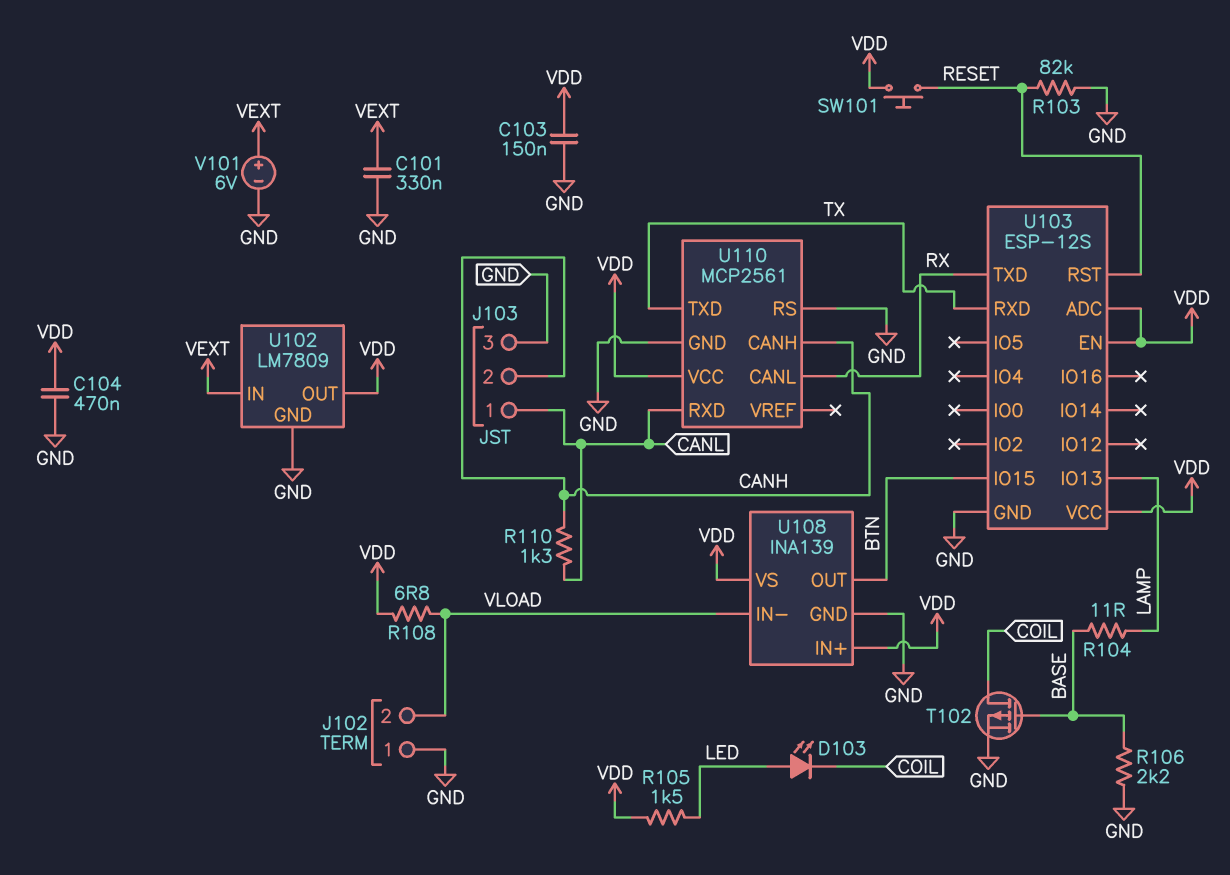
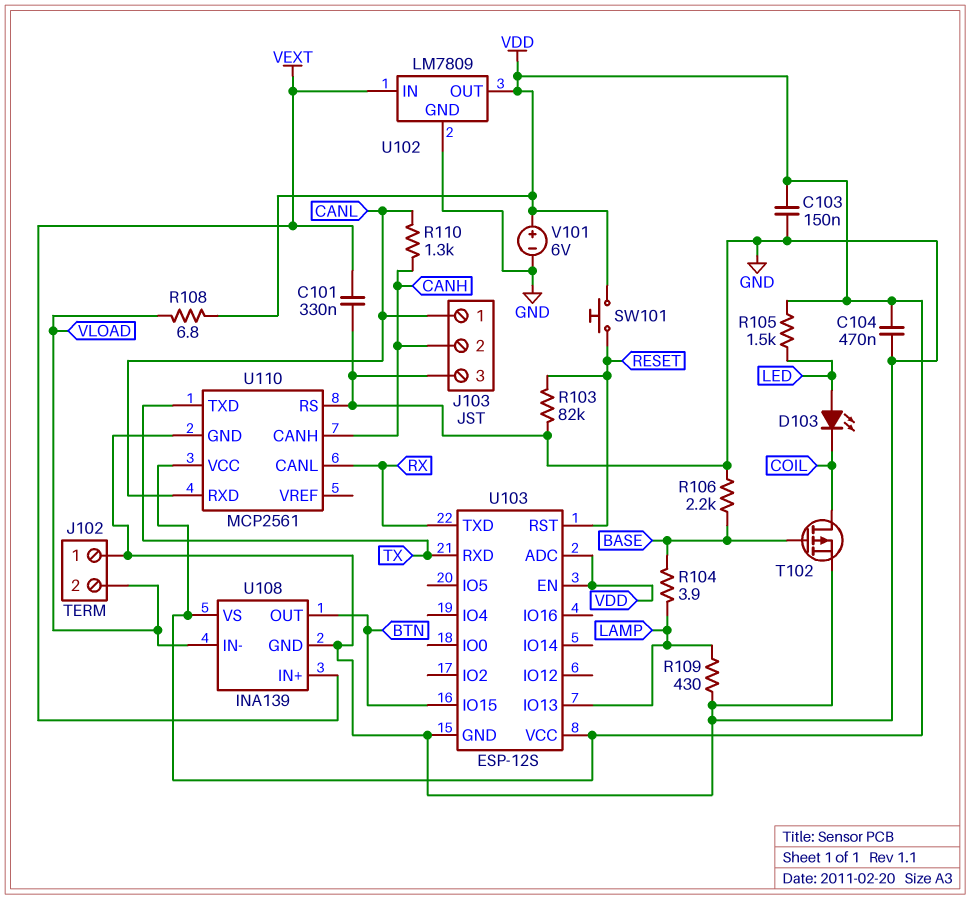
R104: 11 (BASE, LAMP) -> 3.9 (BASE, LAMP)
R109: none -> 430 (GND, LAMP)
U108 pin IN+: VDD -> VEXT
V101: 6V (plus VEXT, minus GND) -> 6V (plus VDD, minus GND)

